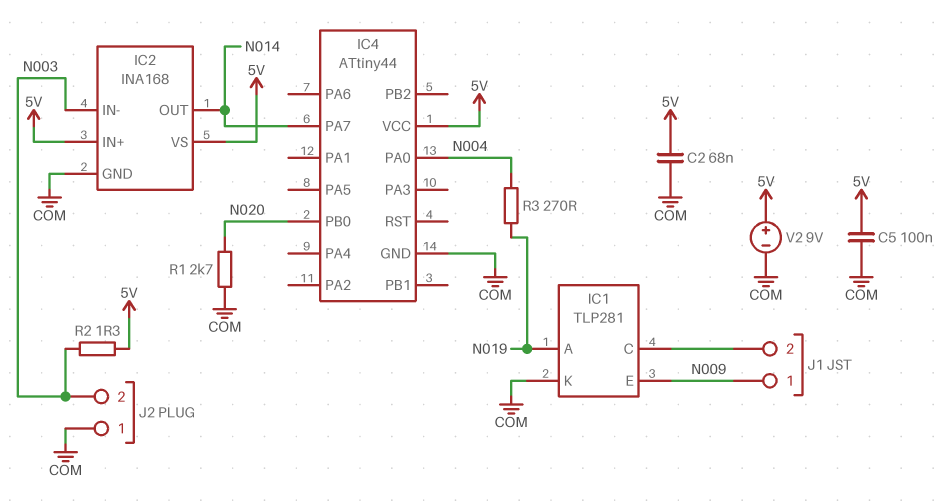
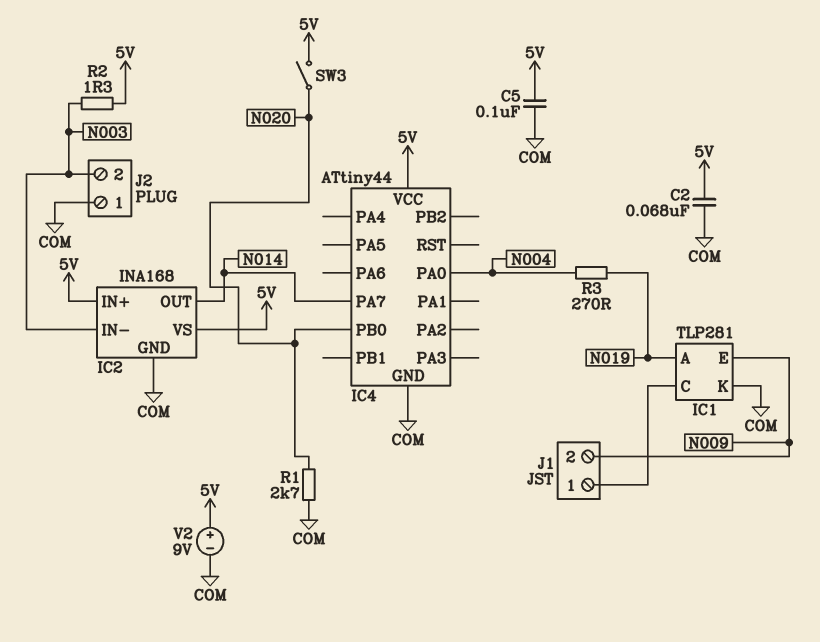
J1 pin 1: N009 -> IC1/C
J1 pin 2: IC1/C -> N009
SW3: none -> switch (5V, N020)

